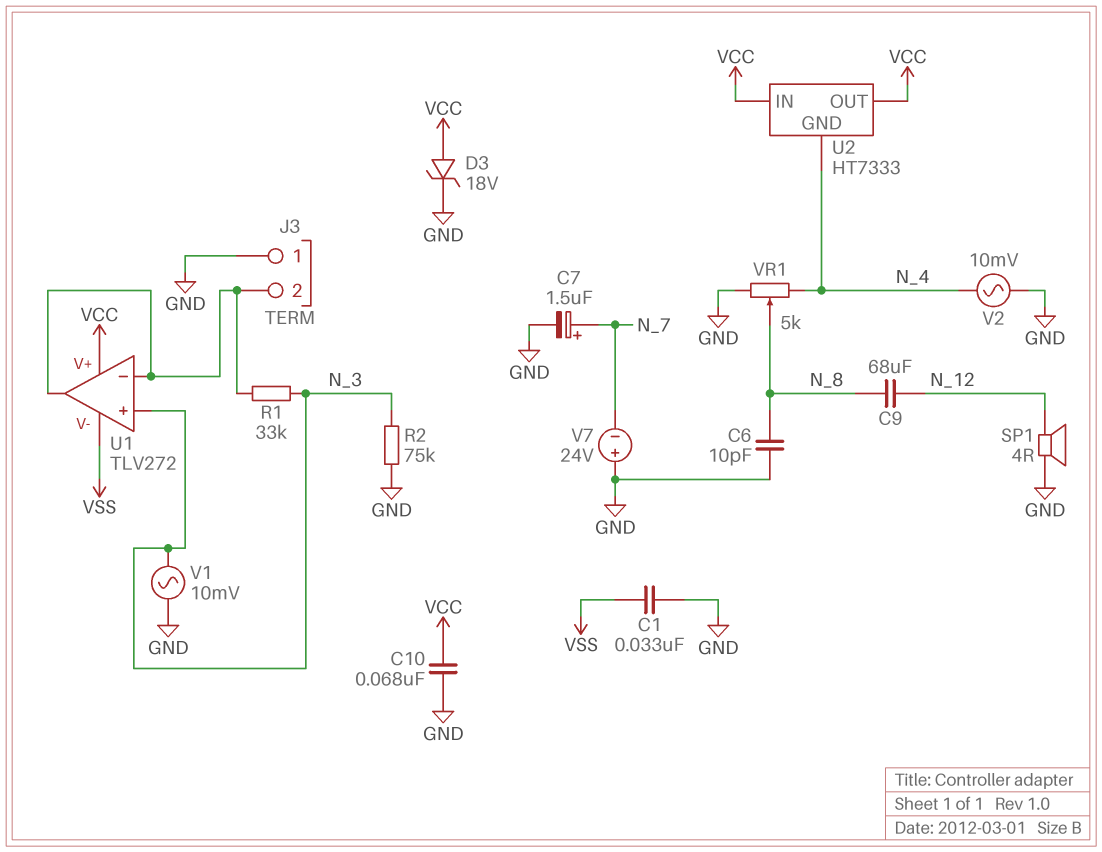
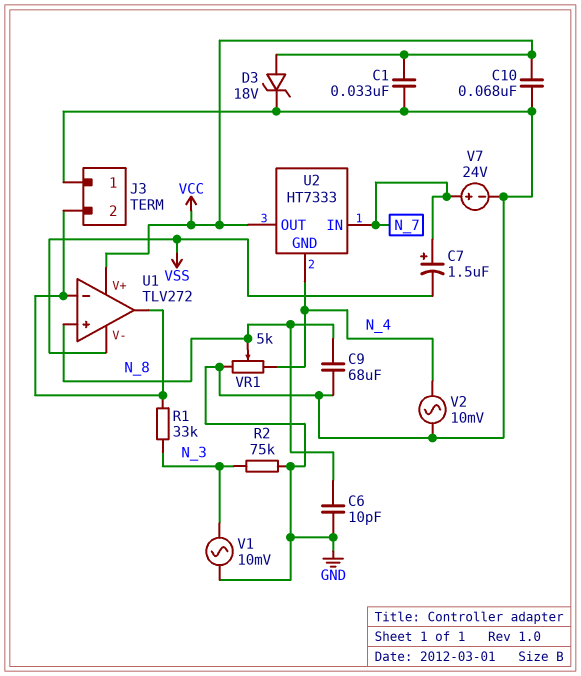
C1: 33nF (GND, VSS) -> 33nF (GND, VCC)
C7: 1.5uF (plus N_7, minus GND) -> 1.5uF (plus N_7, minus VSS)
C9: 68uF (N_8, N_12) -> 68uF (GND, N_8)
SP1: speaker 4R (GND, N_12) -> none
U1 pin in+: N_3 -> N_8
U2 pin IN: VCC -> N_7
V7: 24V (plus GND, minus N_7) -> 24V (plus N_7, minus GND)

